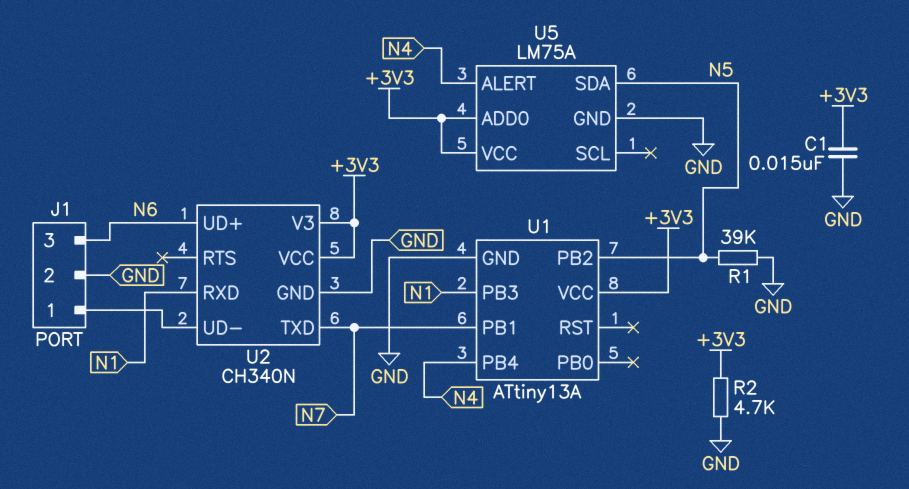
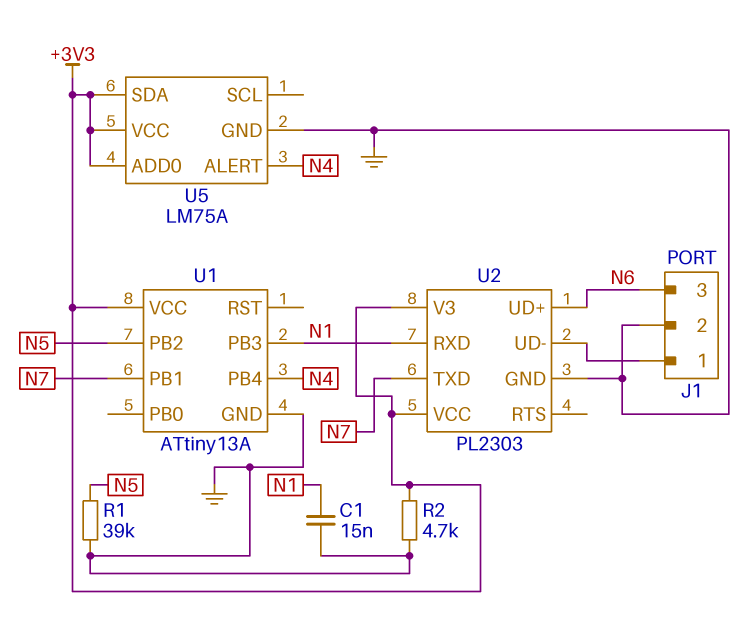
C1: 15nF (+3V3, GND) -> 15nF (GND, N1)
U2: CH340N -> PL2303
U5 pin SDA: N5 -> +3V3

